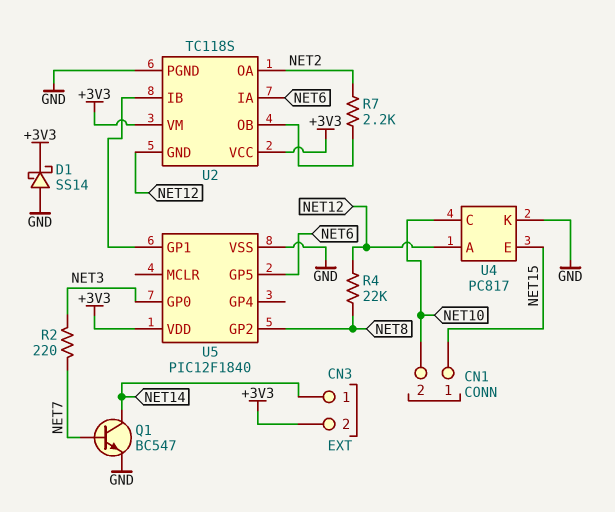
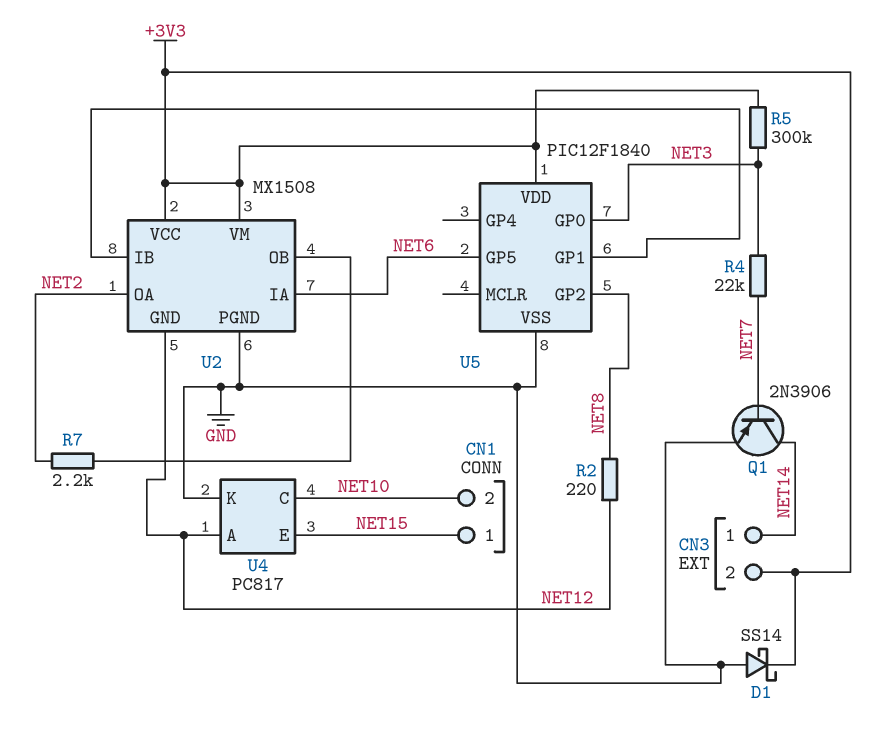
Q1: NPN BC547 (B NET7, C NET14, E GND) -> PNP 2N3906 (B NET7, C NET14, E GND)
R2: 220 (NET3, NET7) -> 220 (NET8, NET12)
R4: 22k (NET8, NET12) -> 22k (NET3, NET7)
R5: none -> 300k (+3V3, NET3)
U2: TC118S -> MX1508

